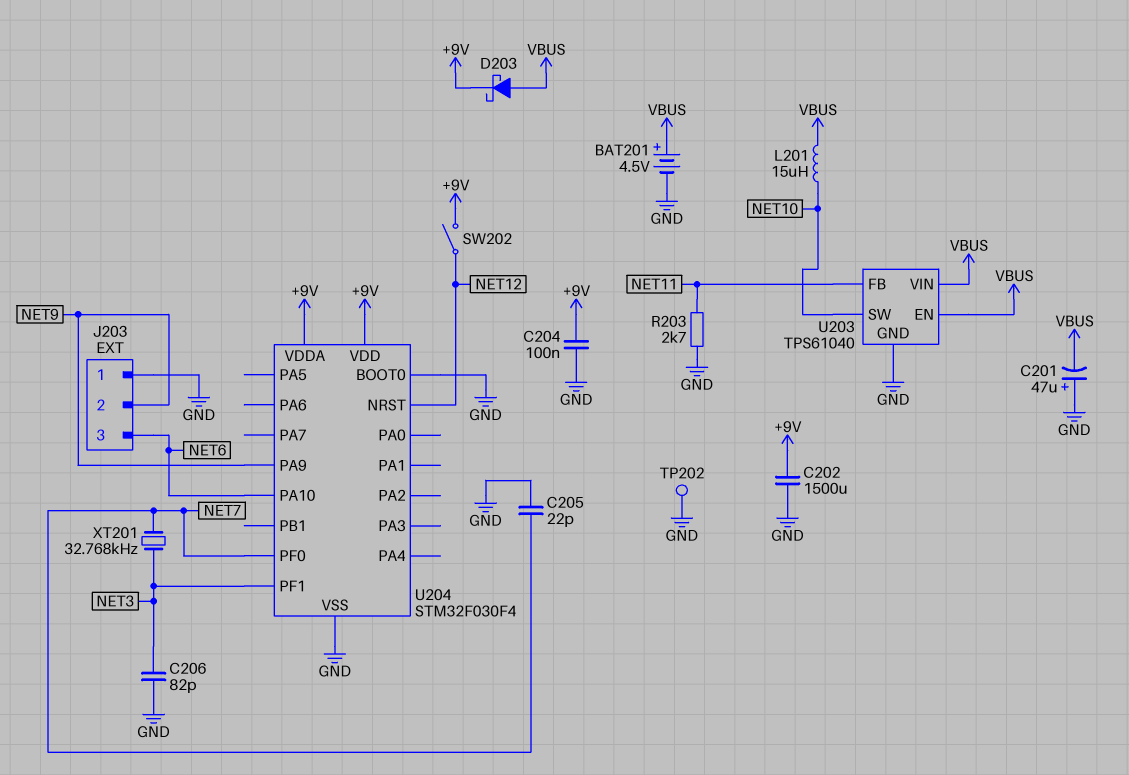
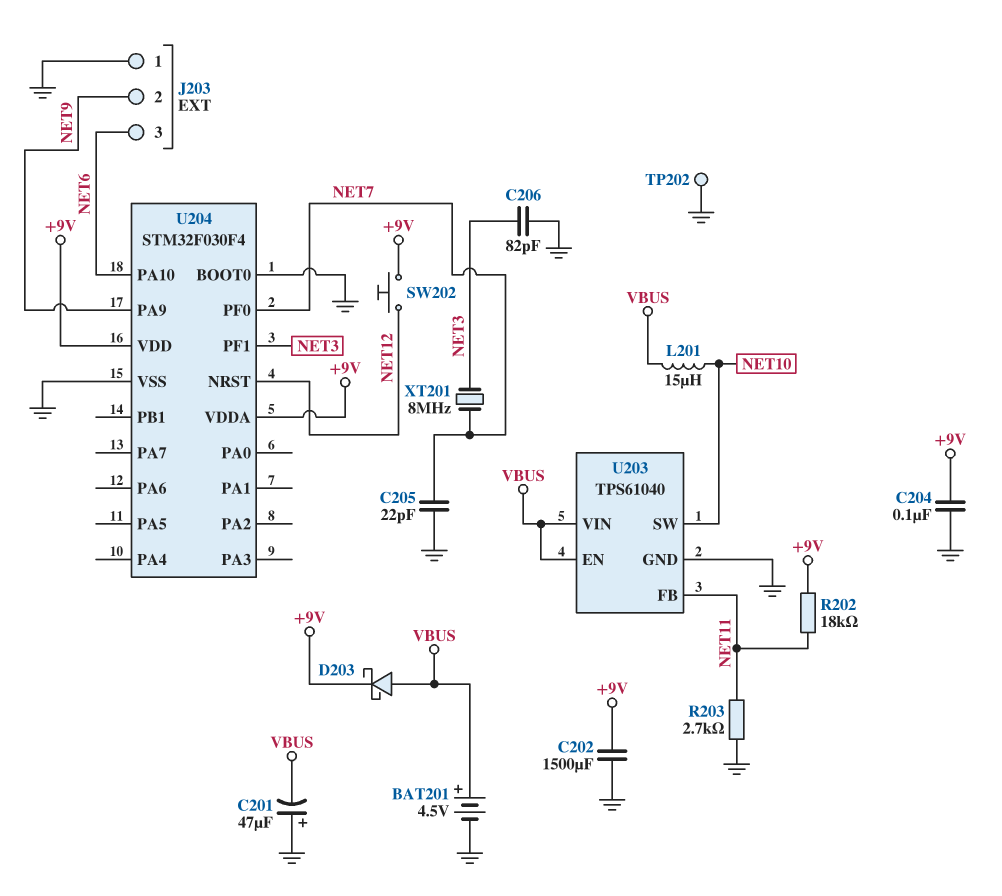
R202: none -> 18k (+9V, NET11)
SW202: switch (+9V, NET12) -> button (+9V, NET12)
XT201: 32.768kHz (NET3, NET7) -> 8MHz (NET3, NET7)

